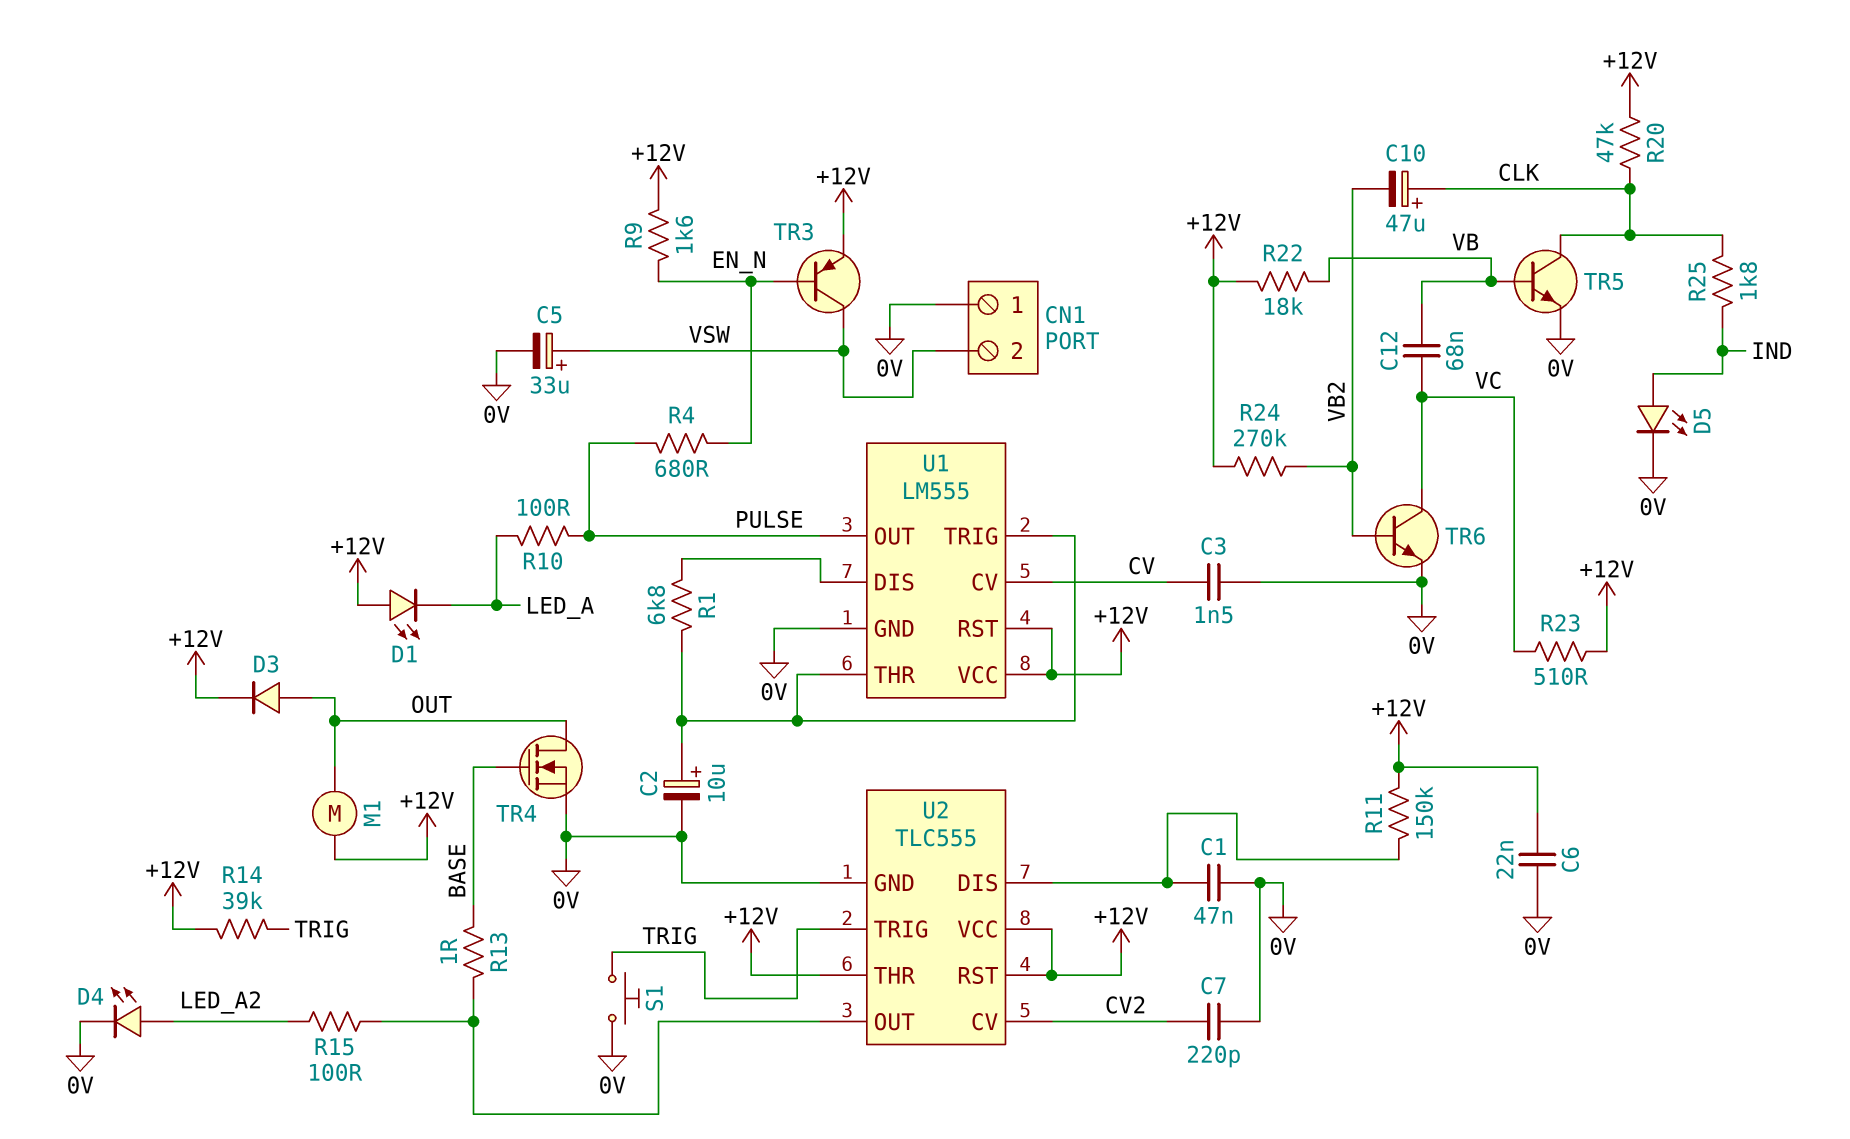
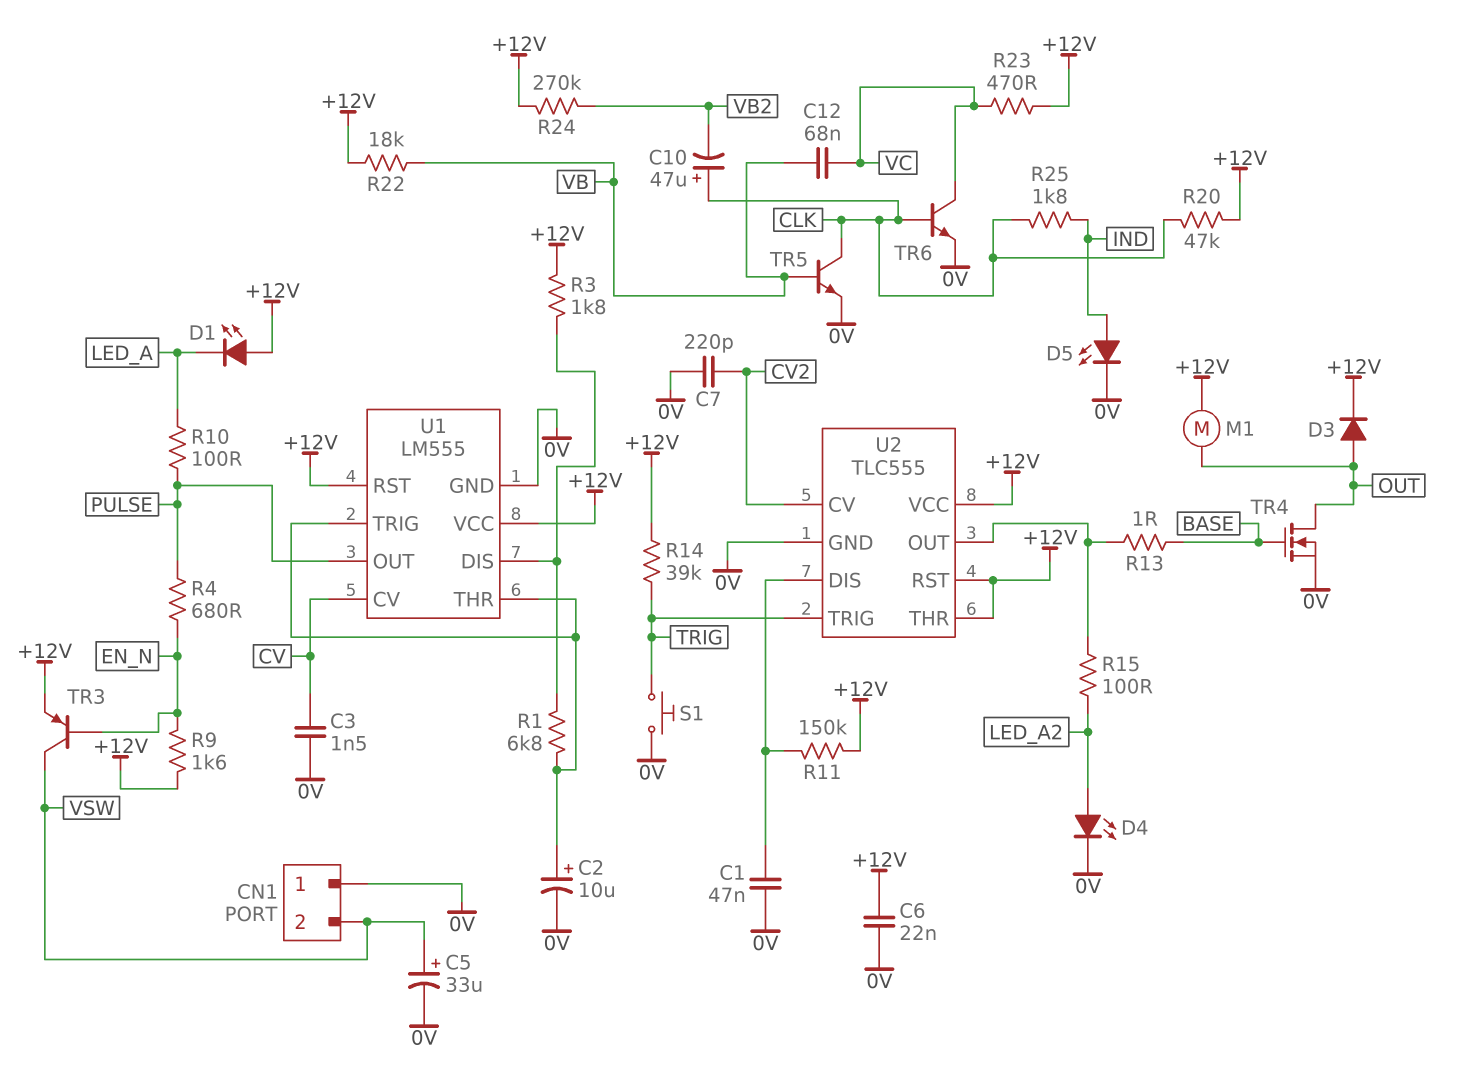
R3: none -> 1.8k (+12V, U1/DIS)
R23: 510 (+12V, VC) -> 470 (+12V, VC)
TR6: NPN (B VB2, C VC, E 0V) -> NPN (B CLK, C VC, E 0V)

